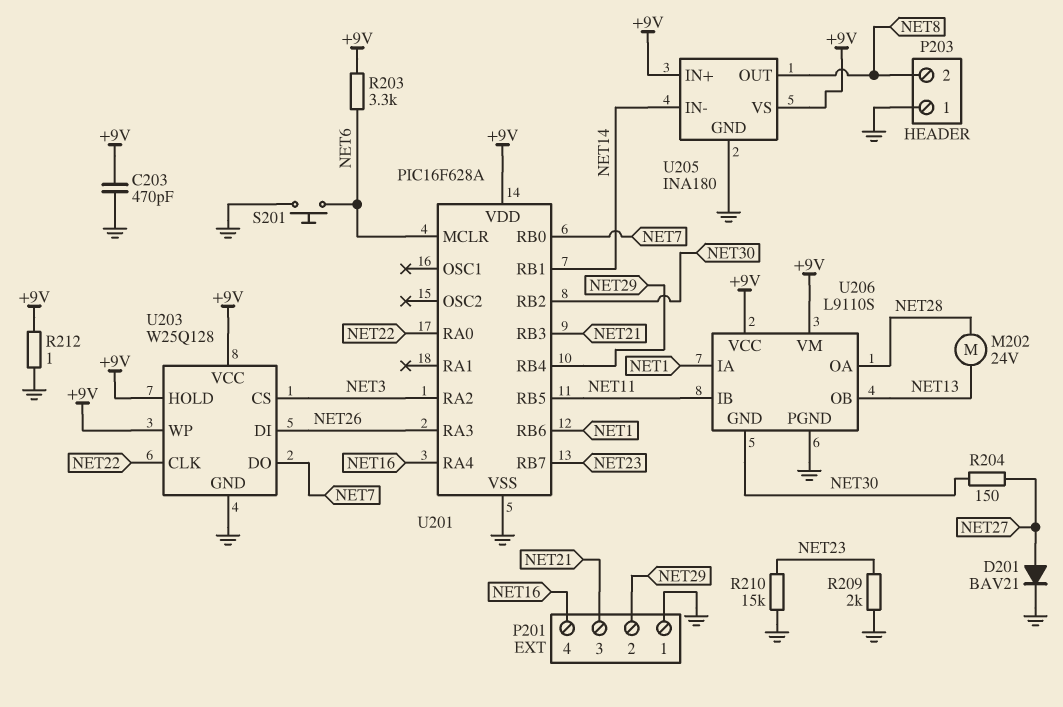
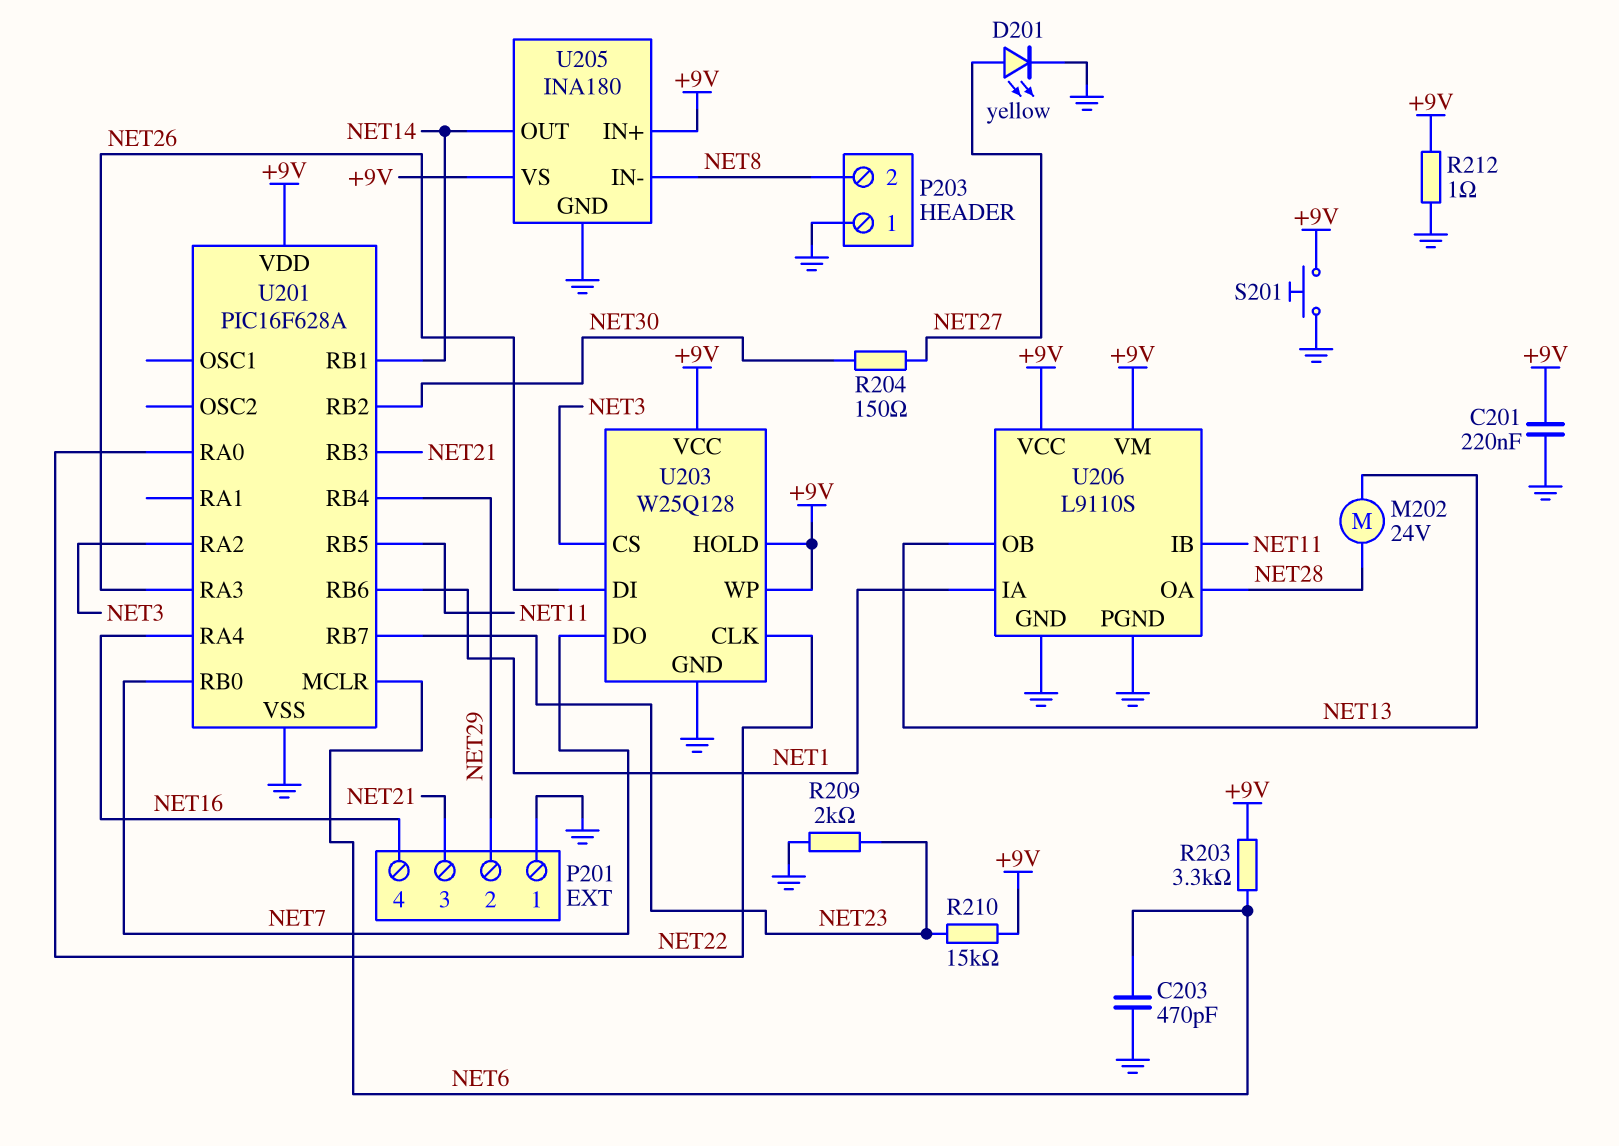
C201: none -> 220nF (+9V, GND)
C203: 470pF (+9V, GND) -> 470pF (GND, NET6)
D201: diode BAV21 (A NET27, K GND) -> LED yellow (A NET27, K GND)
R210: 15k (GND, NET23) -> 15k (+9V, NET23)
S201: button (GND, NET6) -> button (+9V, GND)
U205 pin IN-: NET14 -> NET8
U205 pin OUT: NET8 -> NET14
U206 pin GND: NET30 -> GND

